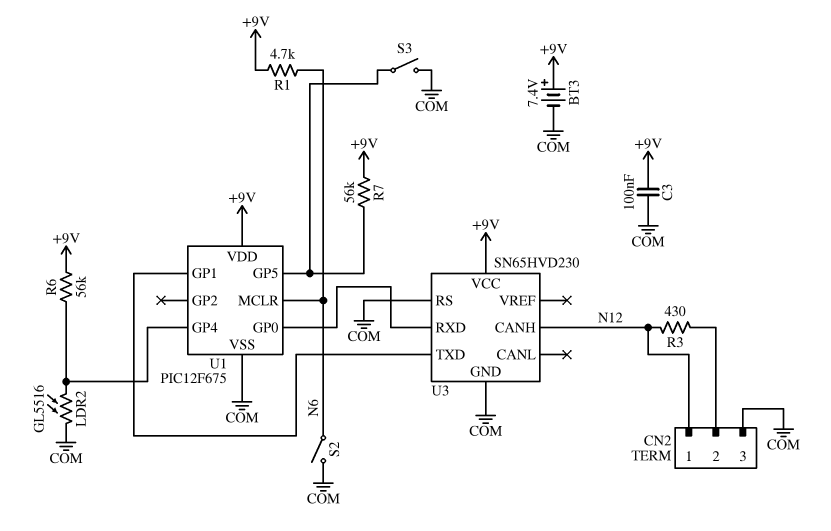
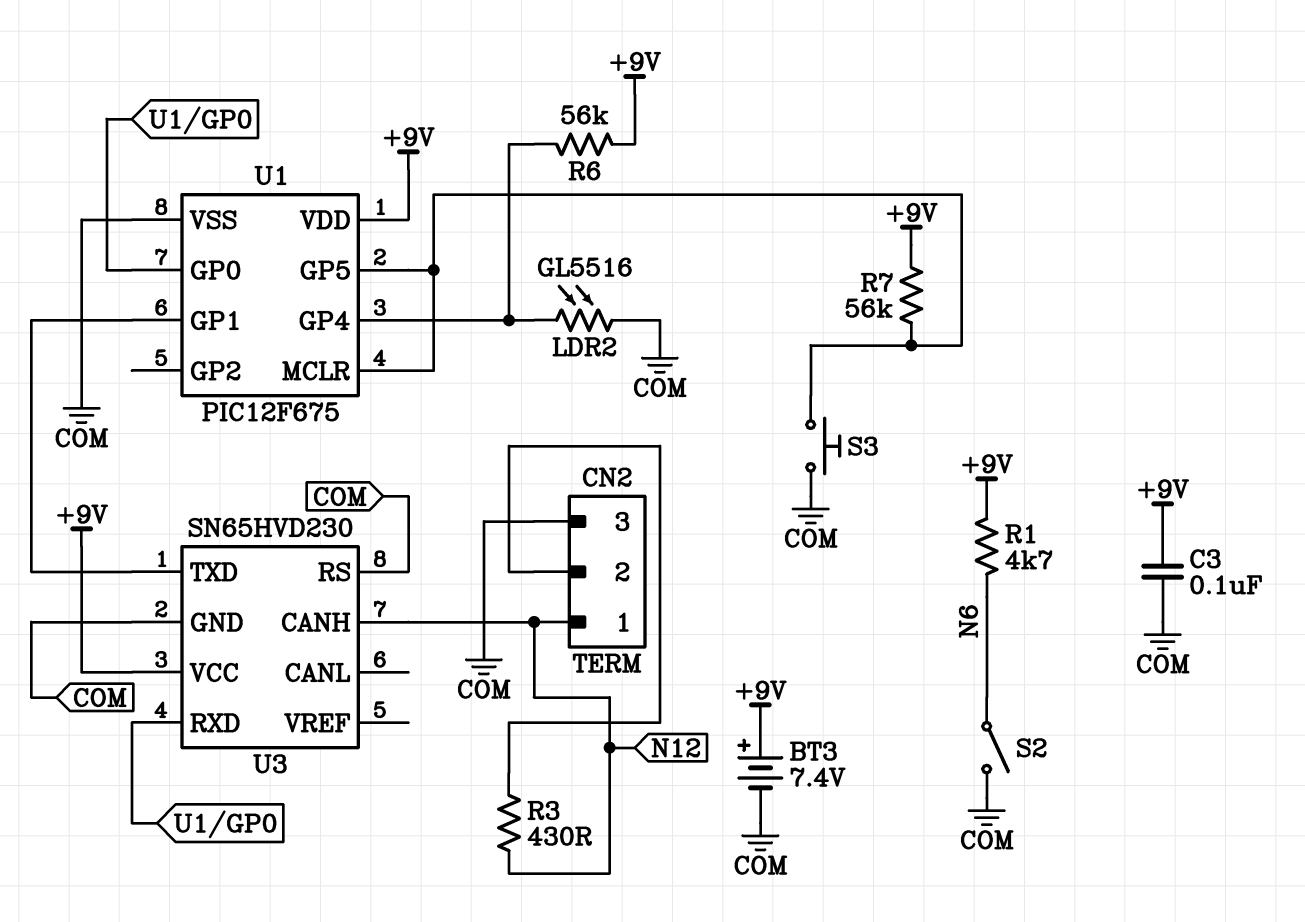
S3: switch (COM, U1/GP5) -> button (COM, U1/GP5)
U1 pin MCLR: N6 -> U1/GP5

